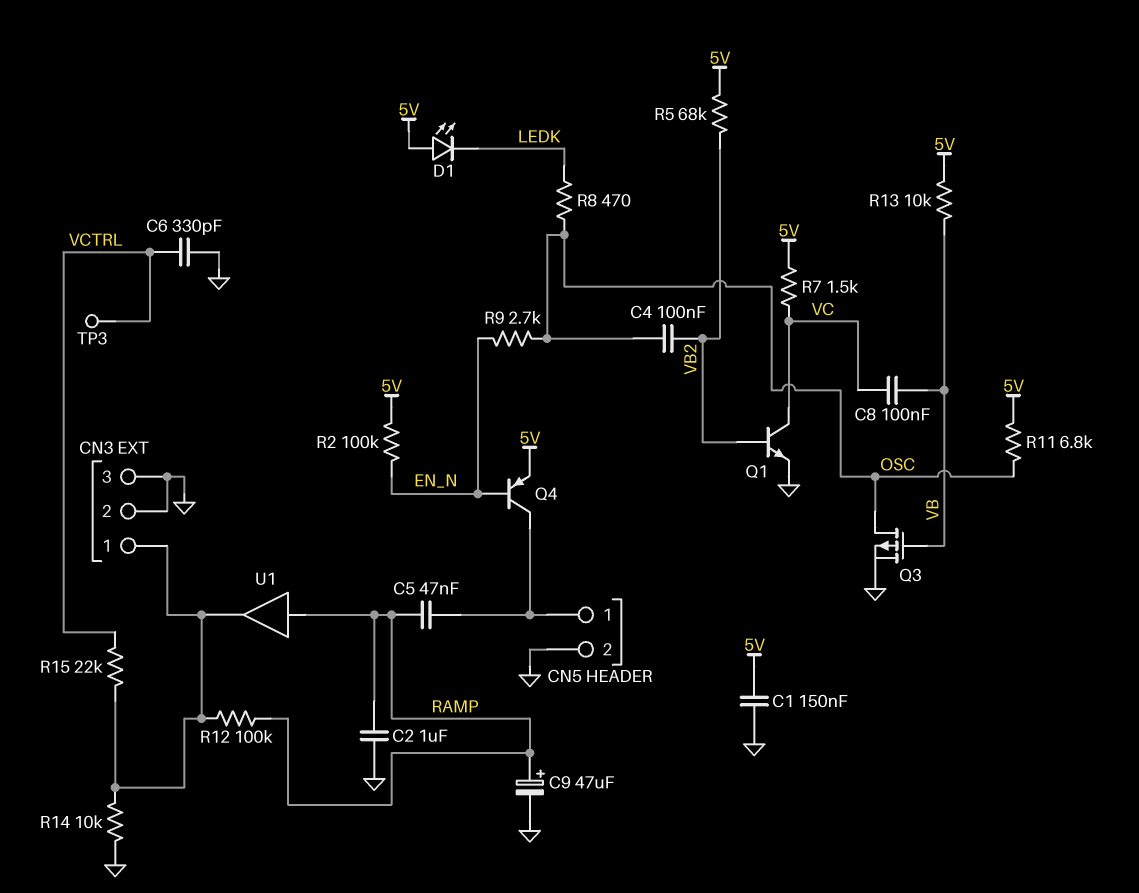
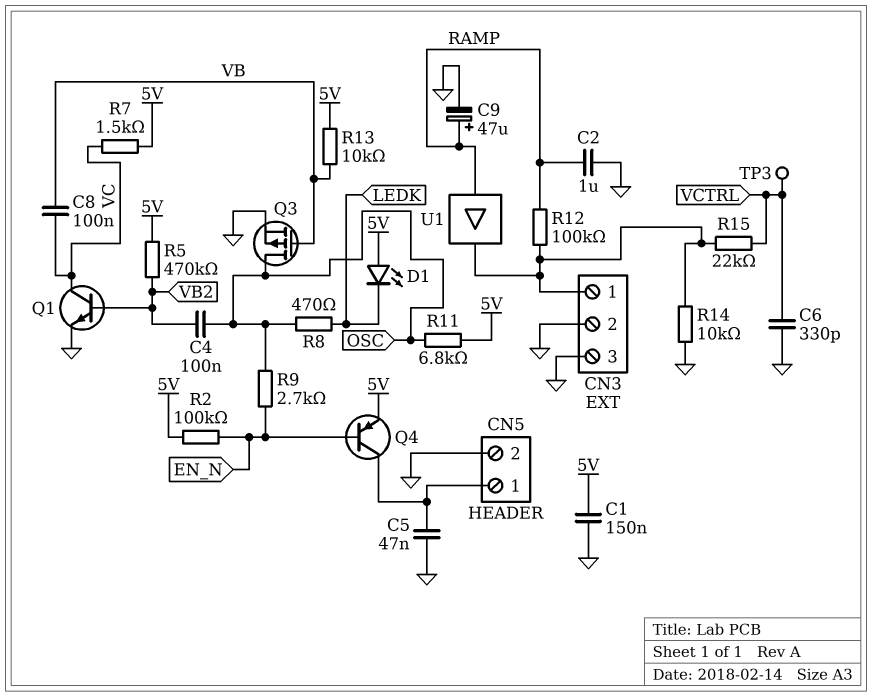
C5: 47nF (CN5/1, RAMP) -> 47nF (CN5/1, GND)
R5: 68k (5V, VB2) -> 470k (5V, VB2)

